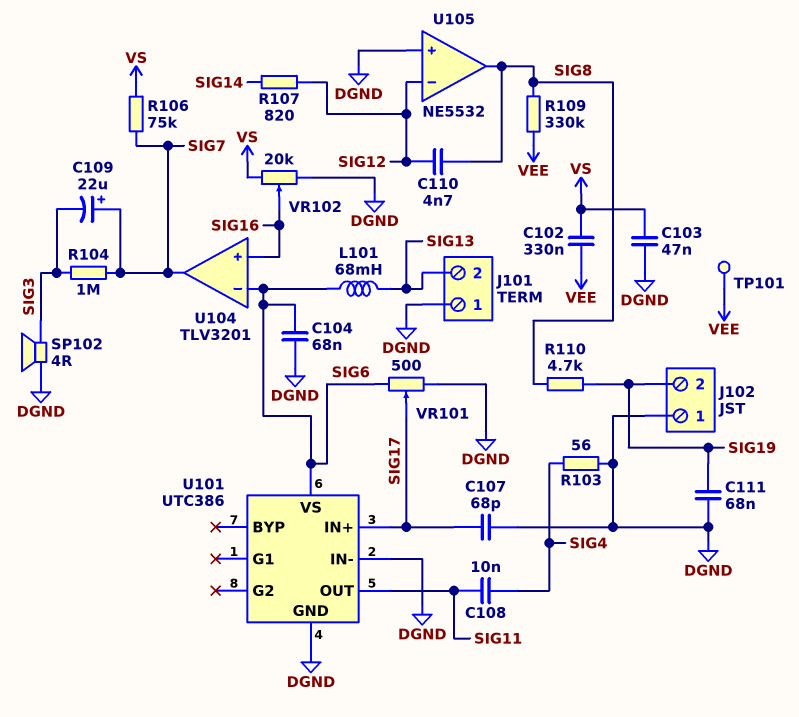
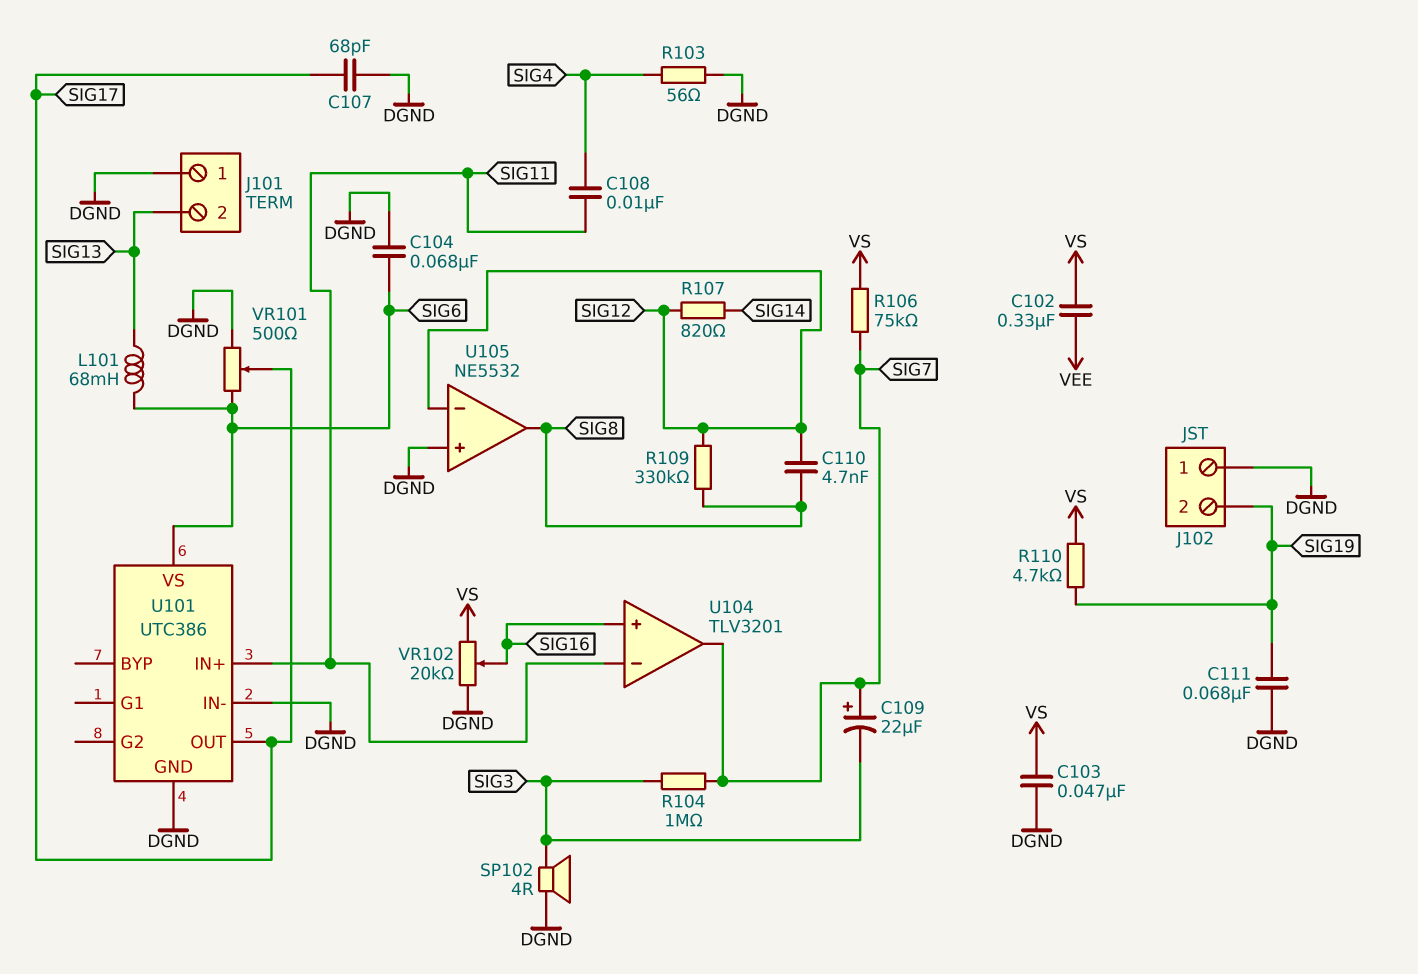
R109: 330k (SIG8, VEE) -> 330k (SIG8, SIG12)
R110: 4.7k (SIG8, SIG19) -> 4.7k (SIG19, VS)
TP101: test point (VEE) -> none
U101 pin IN+: SIG17 -> SIG11
U101 pin OUT: SIG11 -> SIG17
U104 pin in-: SIG6 -> SIG11

